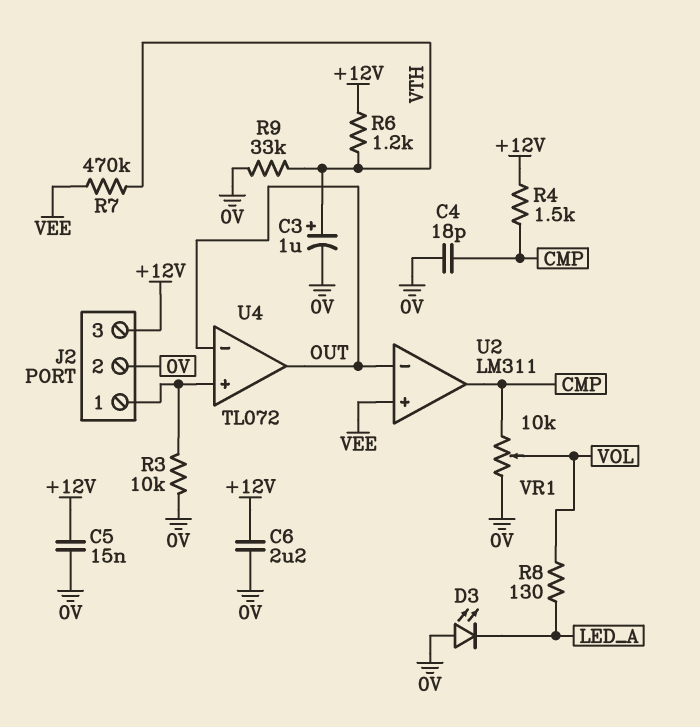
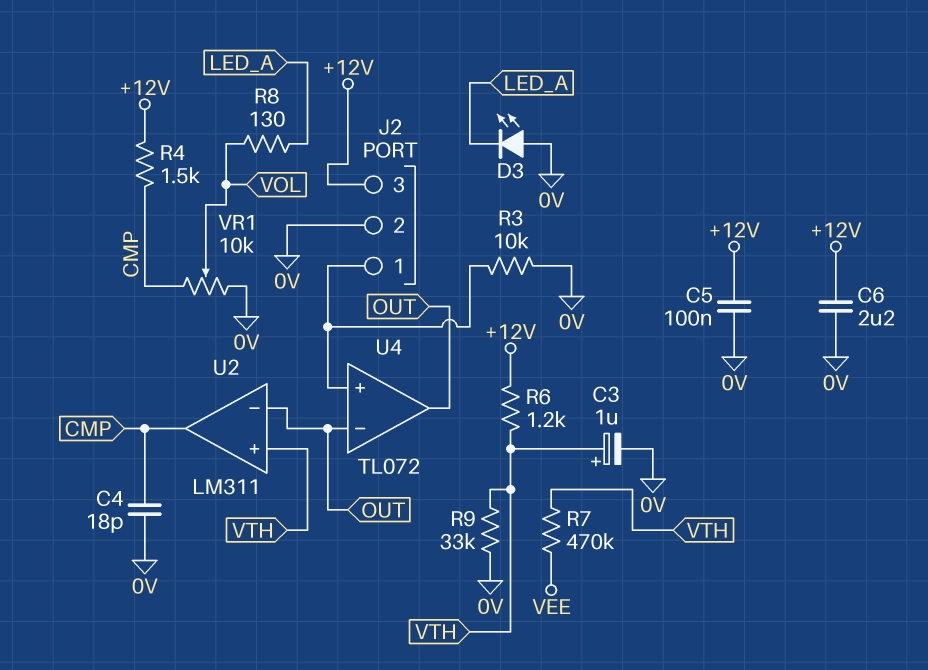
C5: 15nF (+12V, 0V) -> 100nF (+12V, 0V)
U2 pin in+: VEE -> VTH

